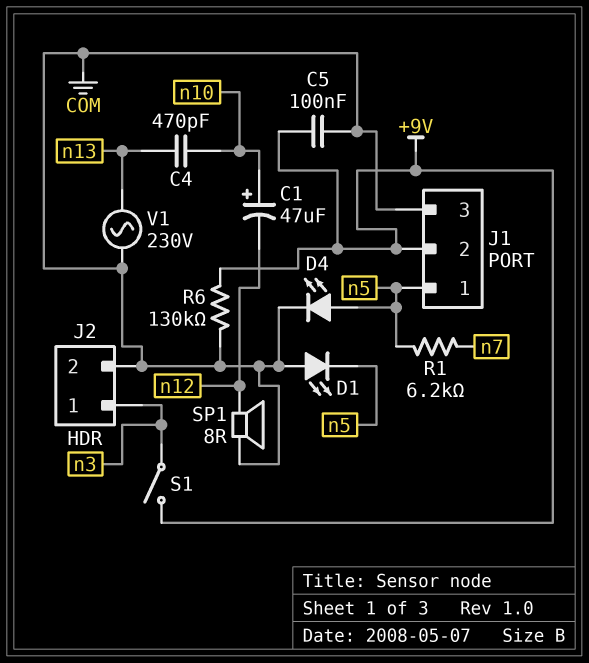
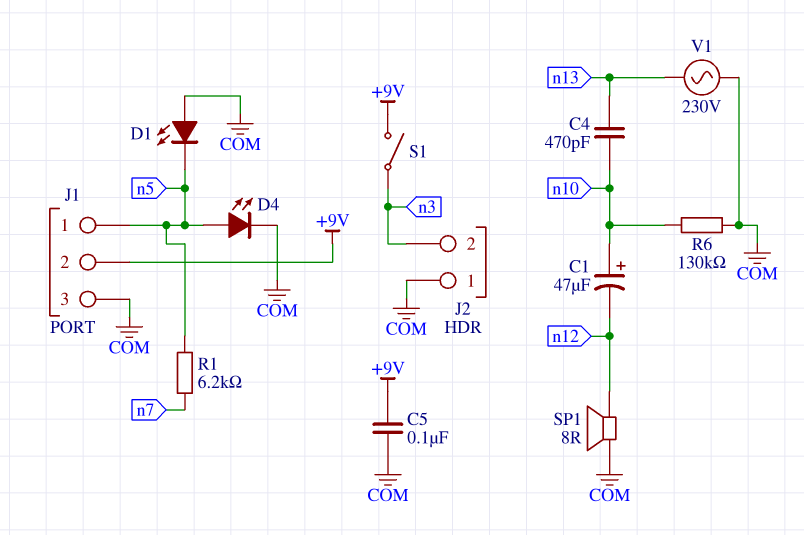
J2 pin 1: n3 -> COM
J2 pin 2: COM -> n3
R6: 130k (+9V, COM) -> 130k (COM, n10)

